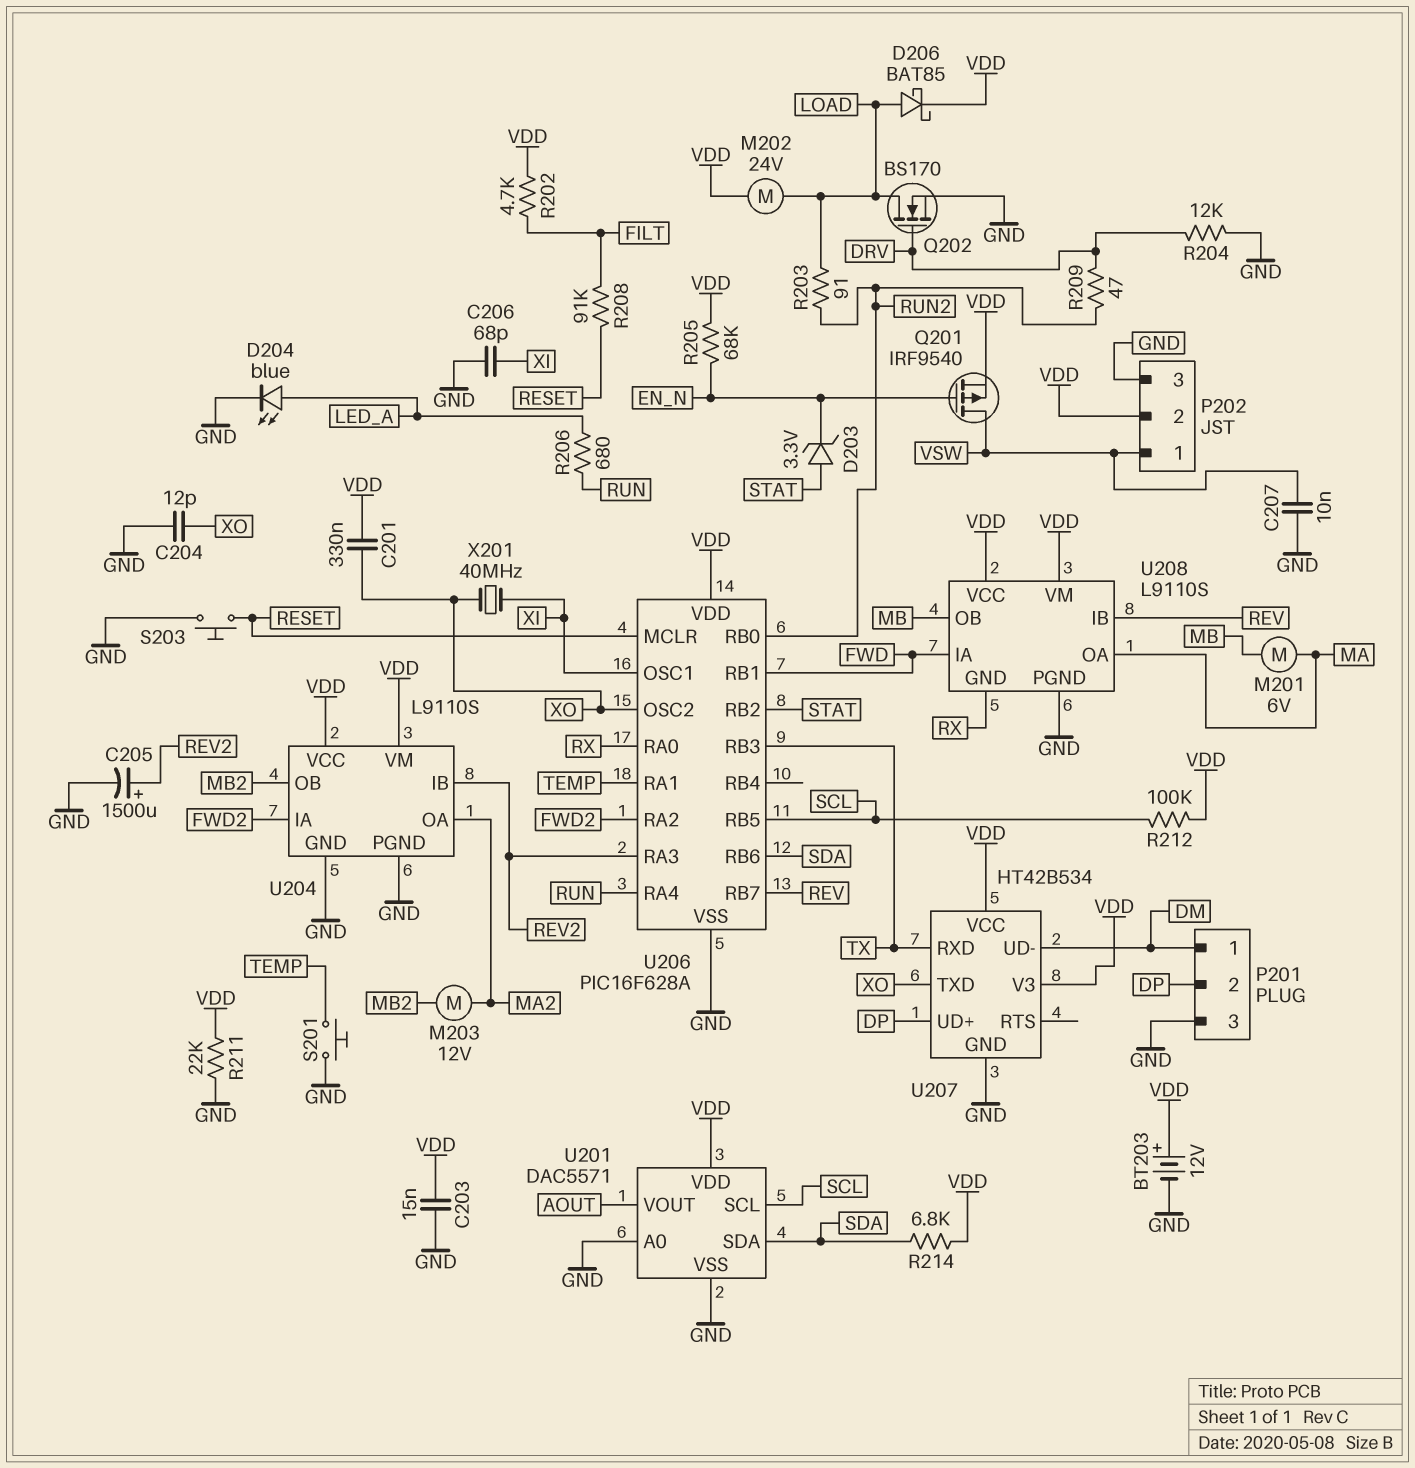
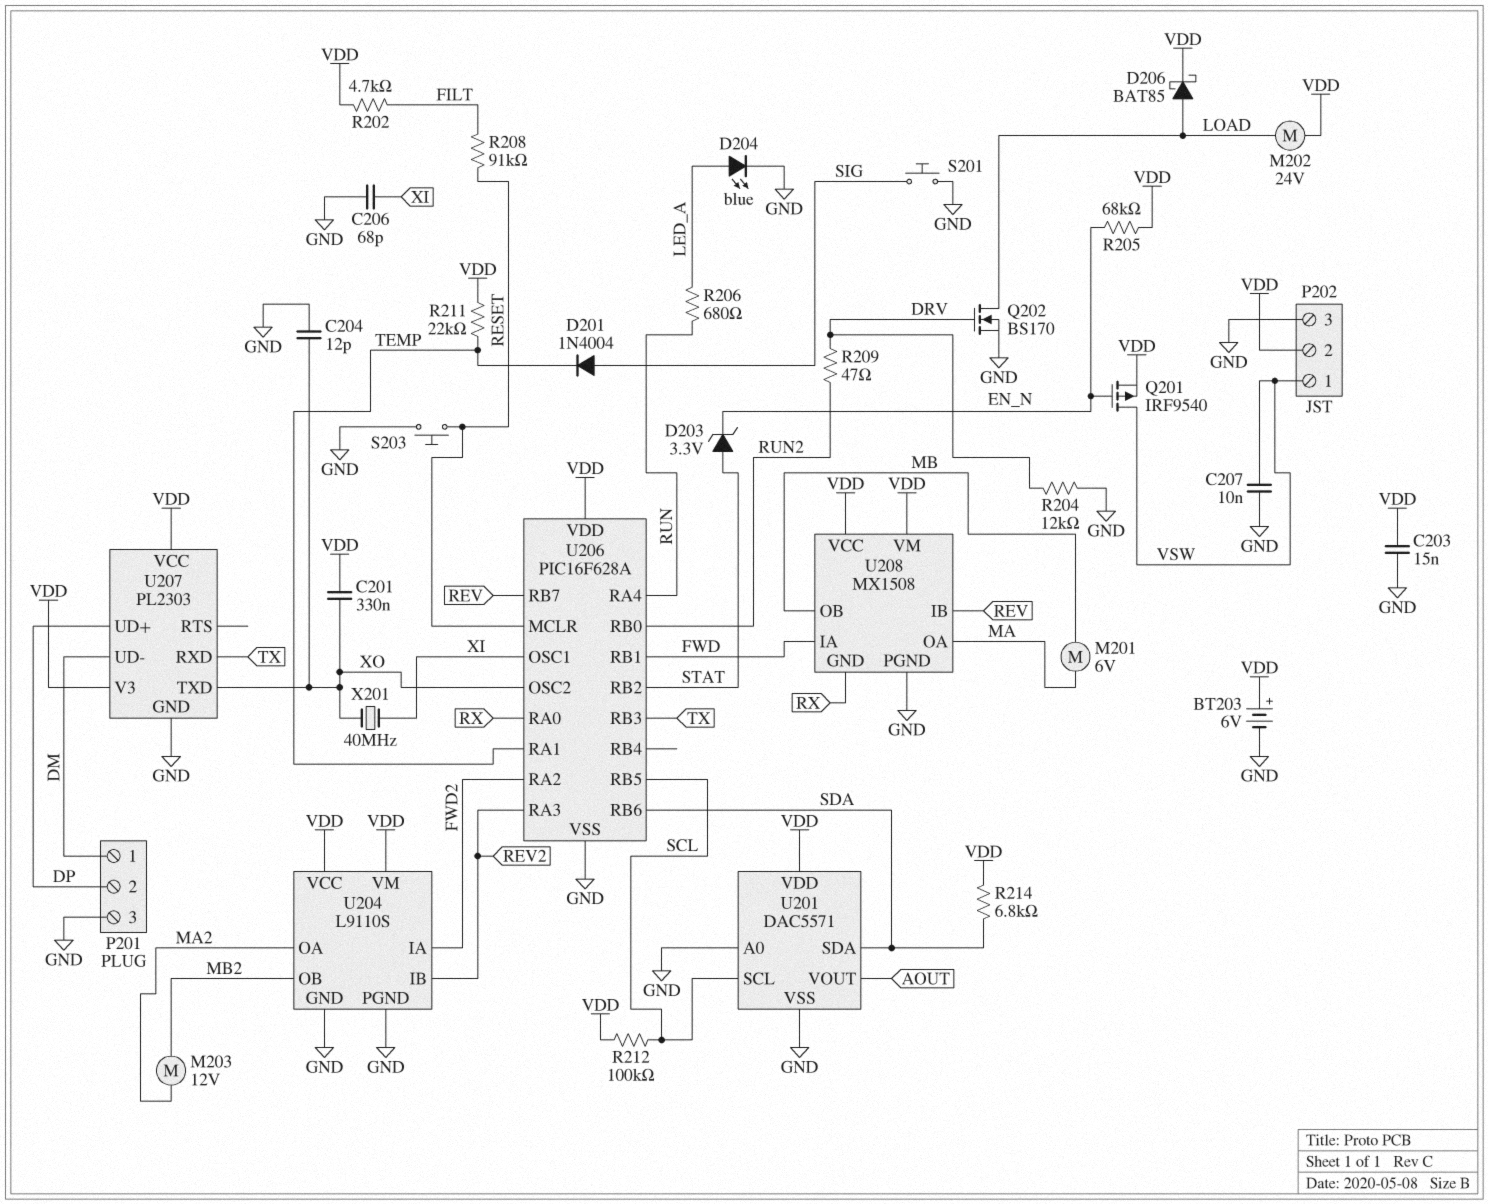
BT203: 12V (plus VDD, minus GND) -> 6V (plus VDD, minus GND)
C205: 1500uF (plus REV2, minus GND) -> none
D201: none -> diode 1N4004 (A SIG, K TEMP)
R203: 91 (LOAD, RUN2) -> none
R211: 22k (GND, VDD) -> 22k (TEMP, VDD)
S201: button (GND, TEMP) -> button (GND, SIG)
U207: HT42B534 -> PL2303
U208: L9110S -> MX1508

